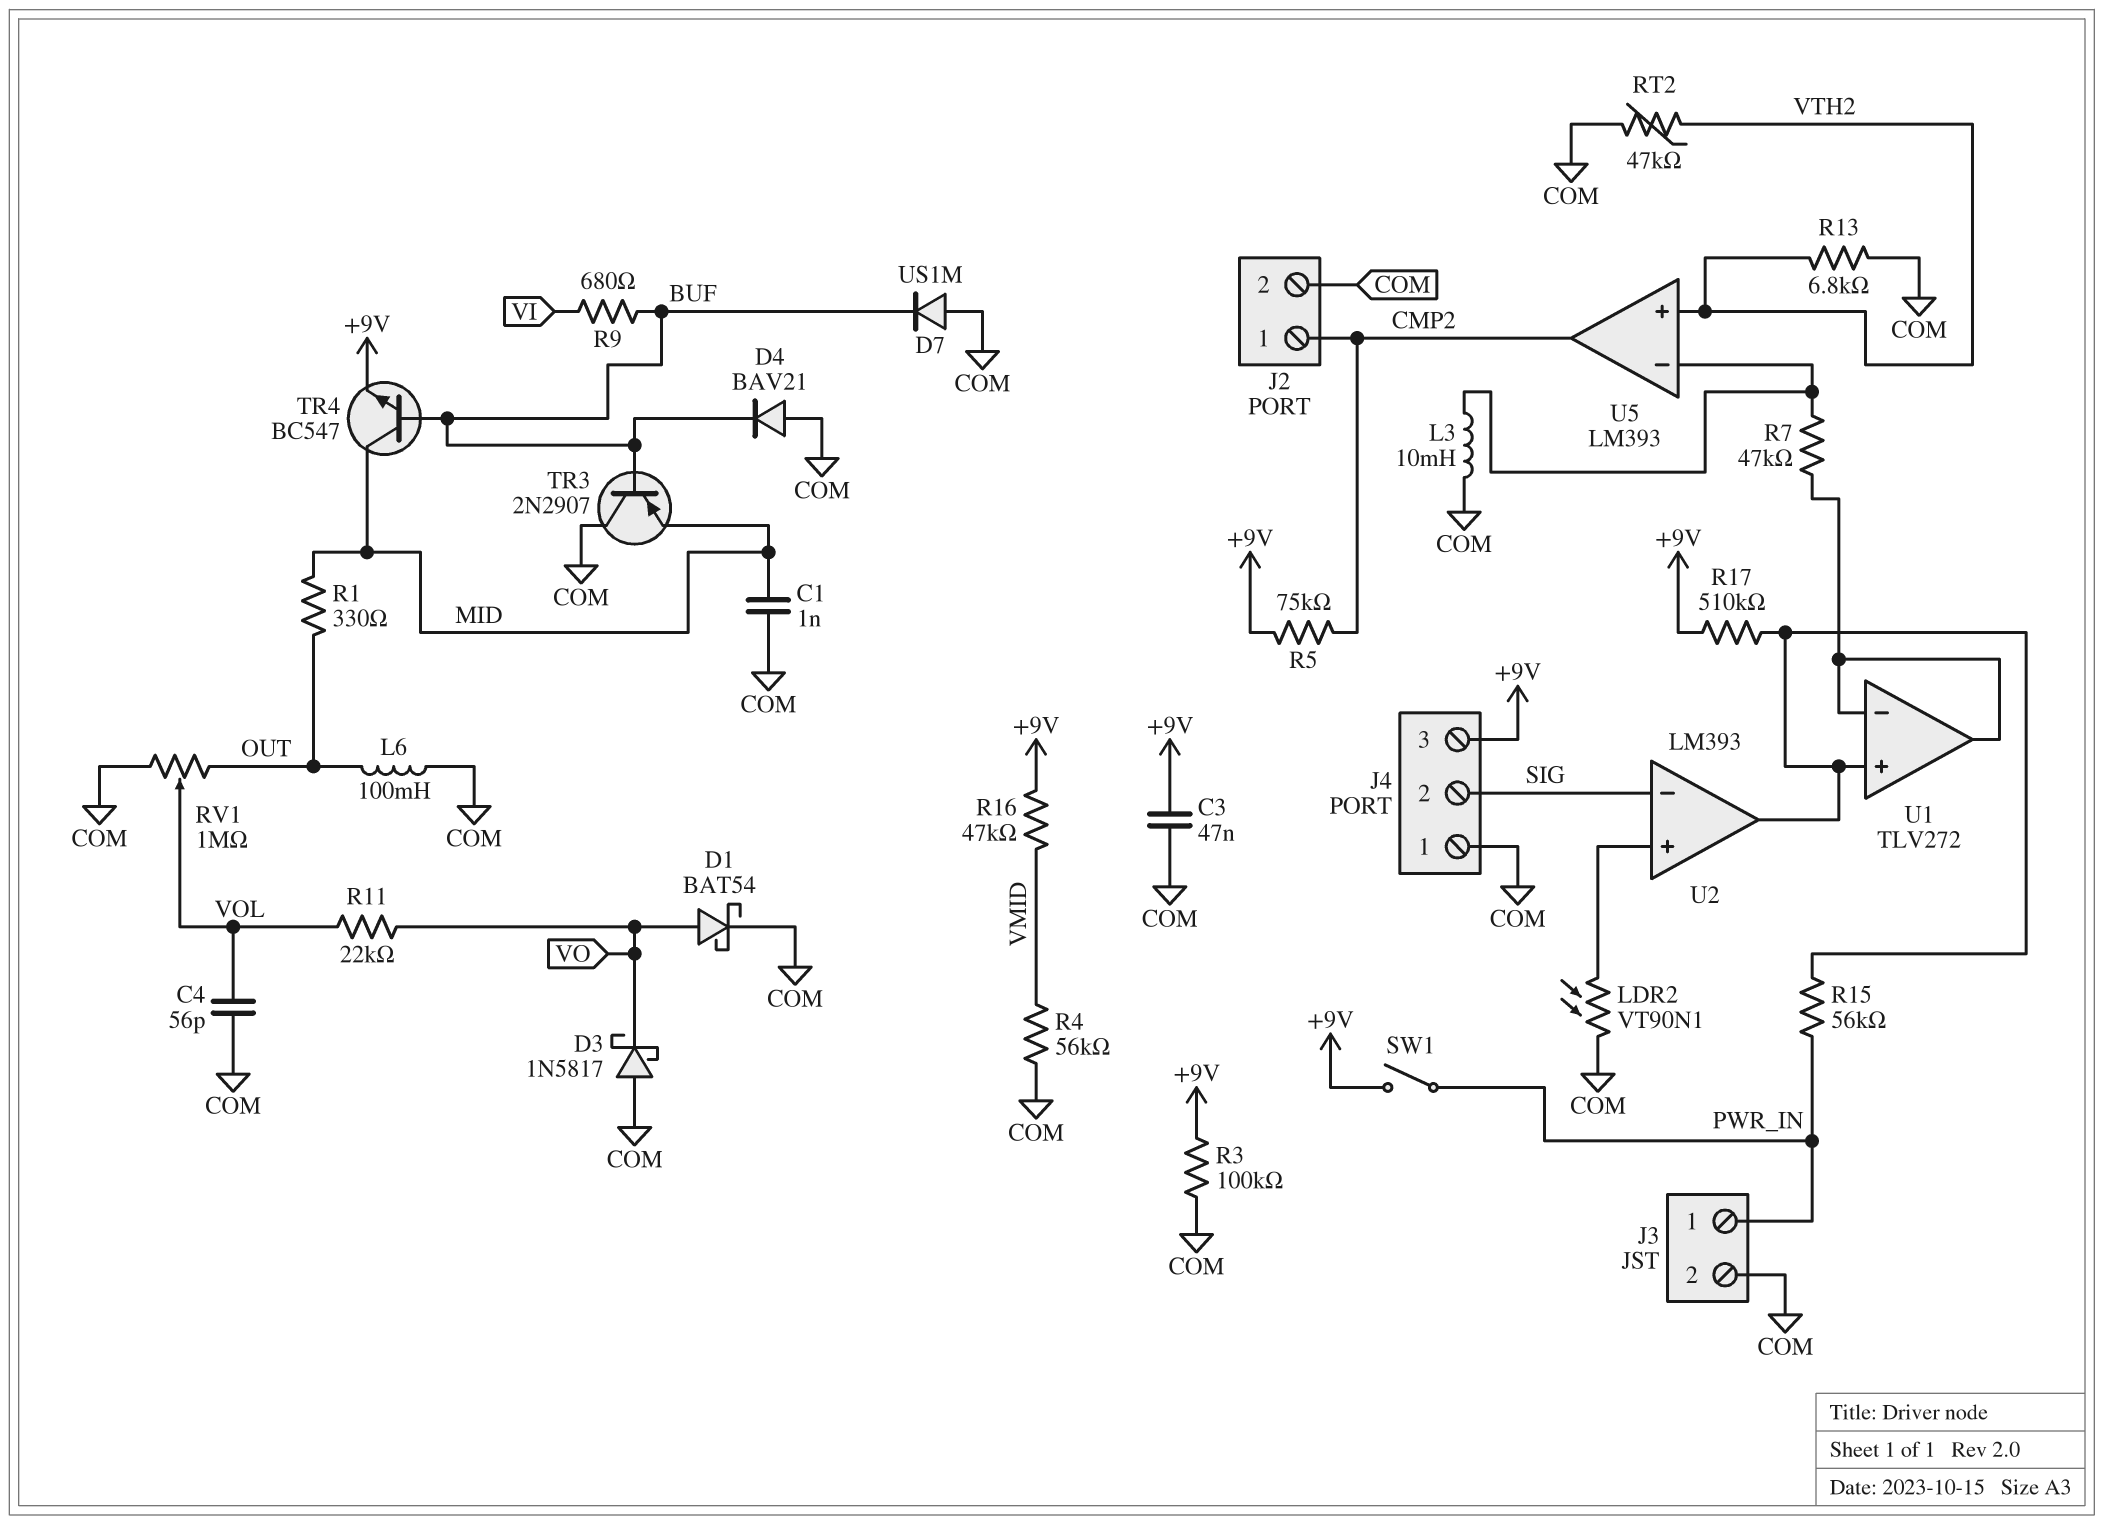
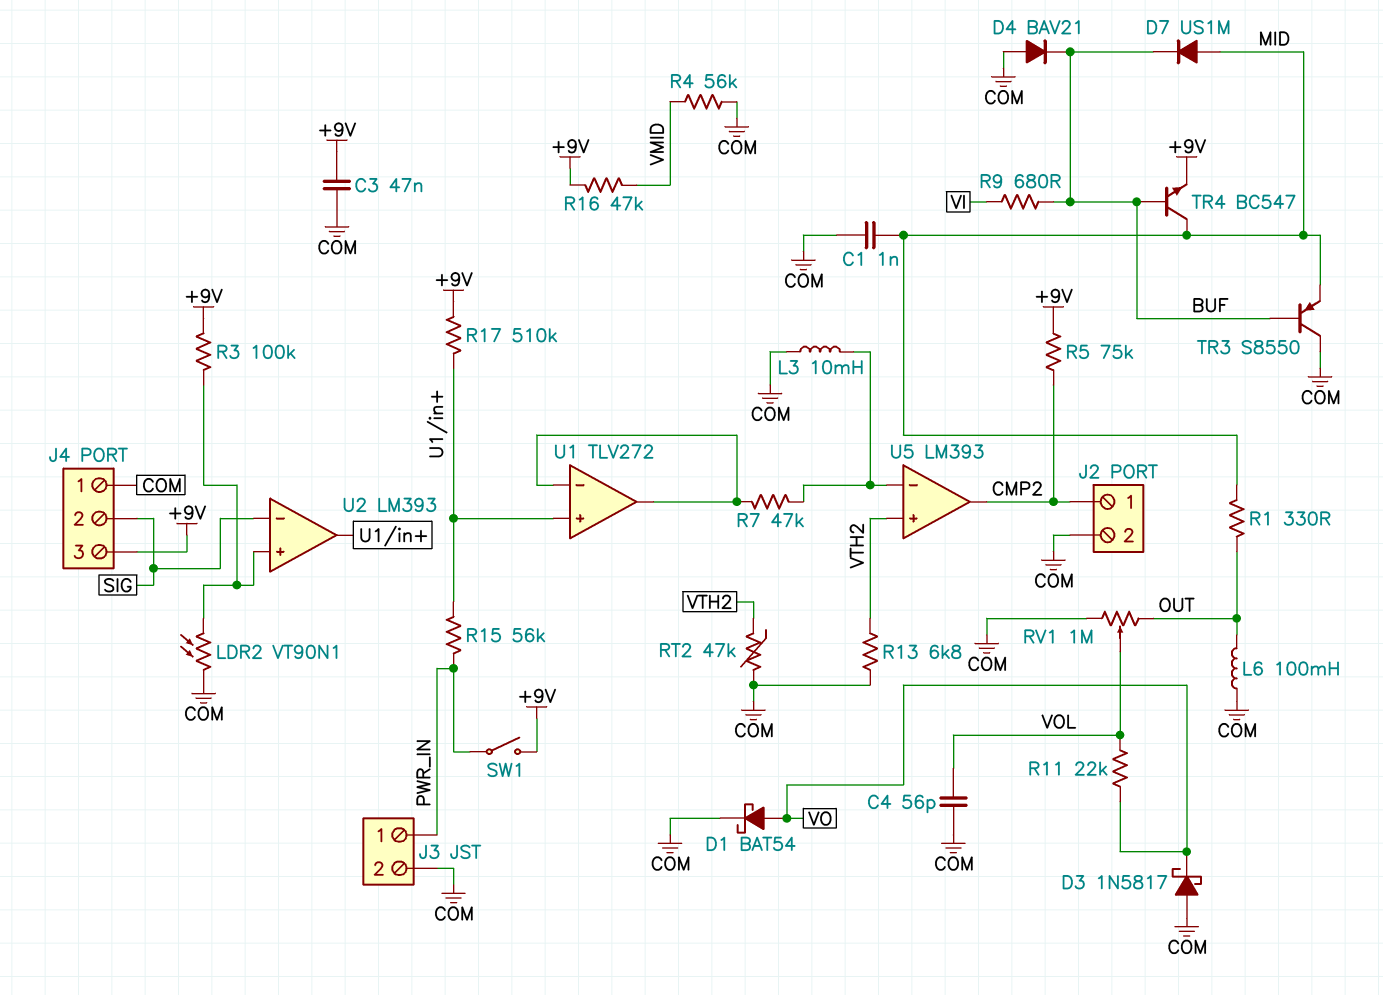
D7: diode US1M (A COM, K BUF) -> diode US1M (A MID, K BUF)
R3: 100k (+9V, COM) -> 100k (+9V, U2/in+)
TR3: PNP 2N2907 (B BUF, C COM, E MID) -> PNP S8550 (B BUF, C COM, E MID)

